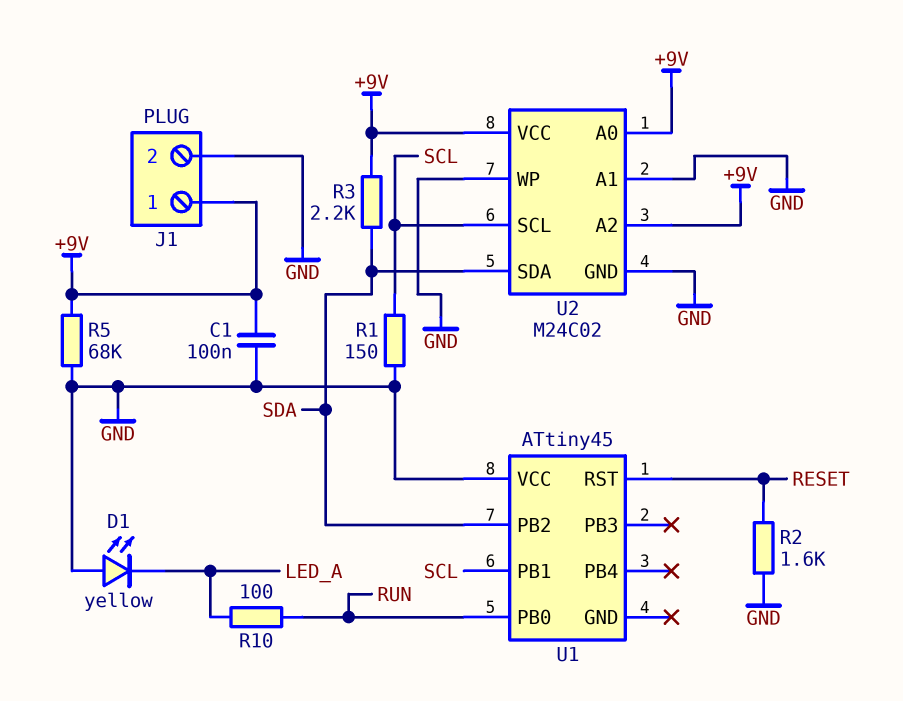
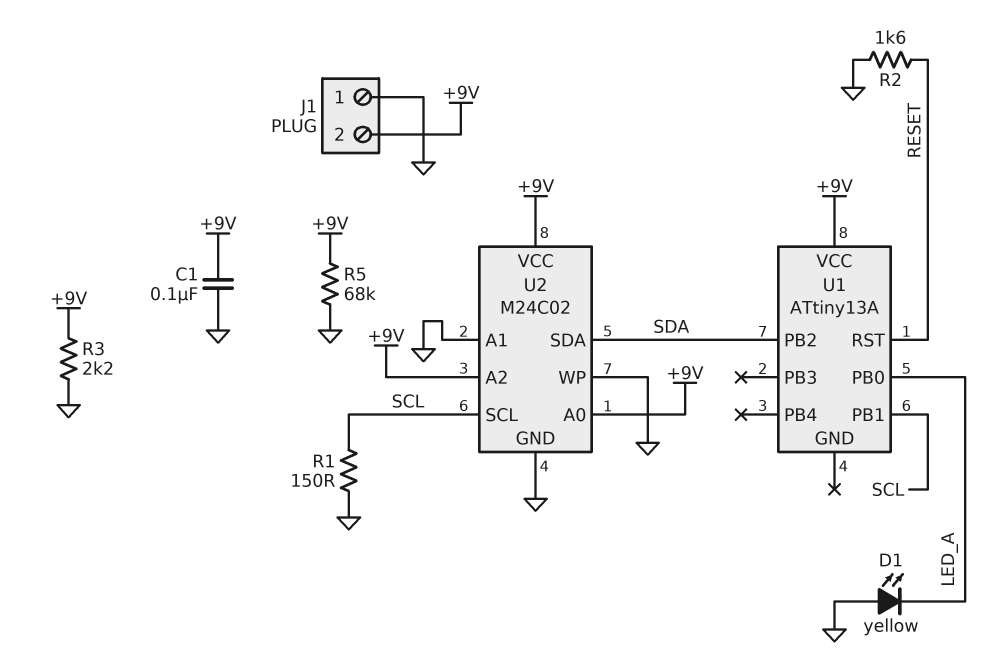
J1 pin 1: +9V -> GND
J1 pin 2: GND -> +9V
R3: 2.2k (+9V, SDA) -> 2.2k (+9V, GND)
R10: 100 (LED_A, RUN) -> none
U1: ATtiny45 -> ATtiny13A
U1 pin PB0: RUN -> LED_A
U1 pin VCC: GND -> +9V

